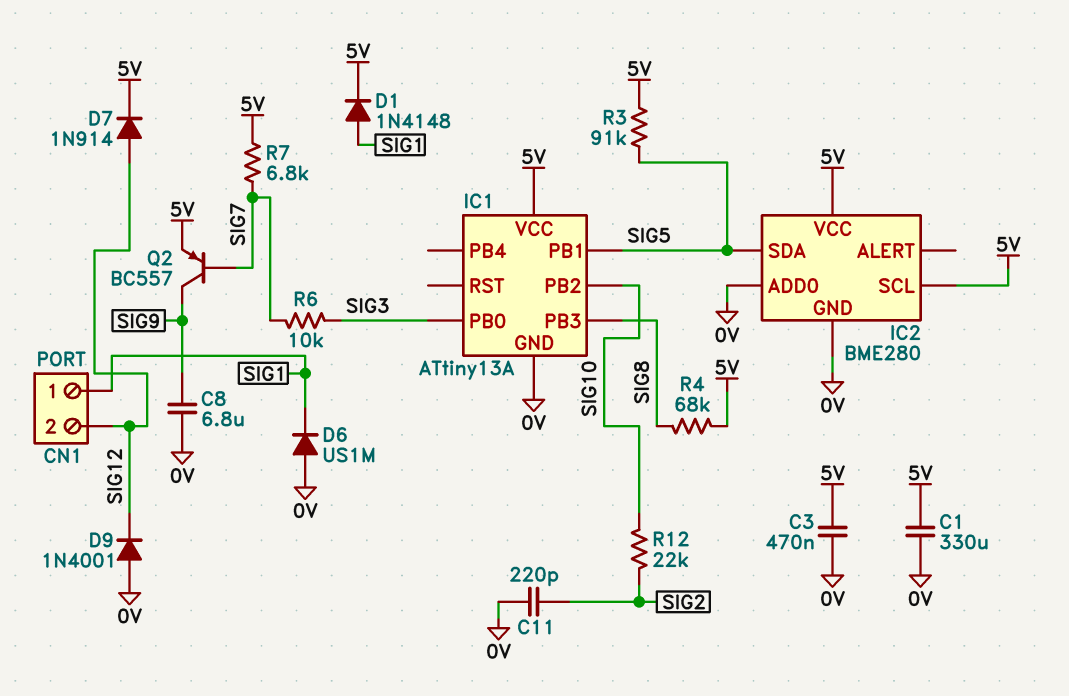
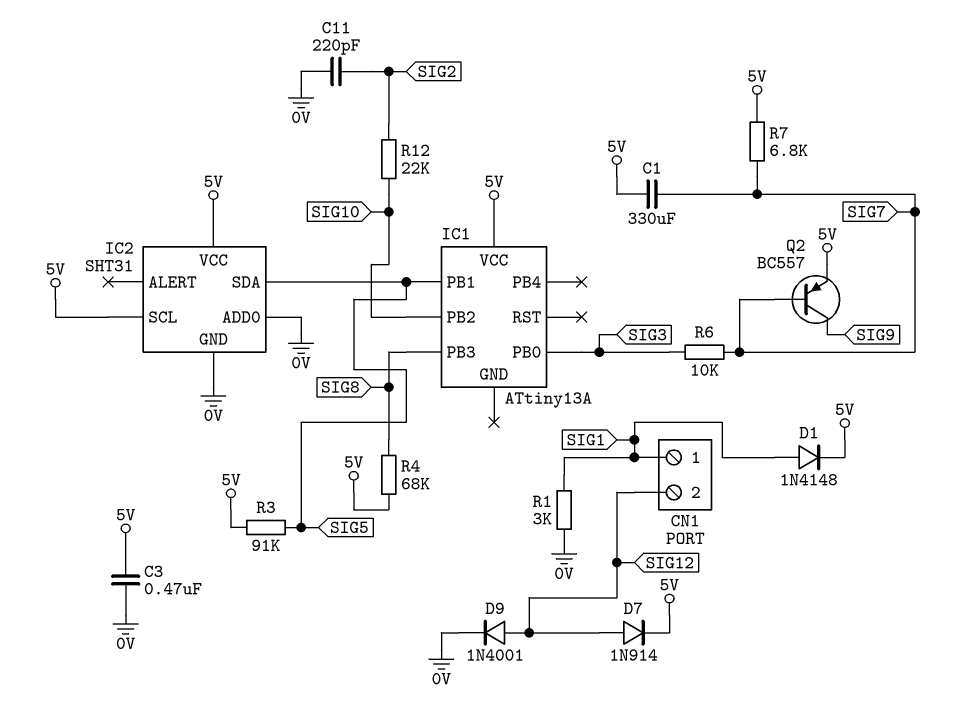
C1: 330uF (0V, 5V) -> 330uF (5V, SIG7)
C8: 6.8uF (0V, SIG9) -> none
D6: diode US1M (A 0V, K SIG1) -> none
D9: diode 1N4001 (A 0V, K SIG12) -> diode 1N4001 (A SIG12, K 0V)
IC1 pin GND: 0V -> none
IC2: BME280 -> SHT31
R1: none -> 3k (0V, SIG1)

